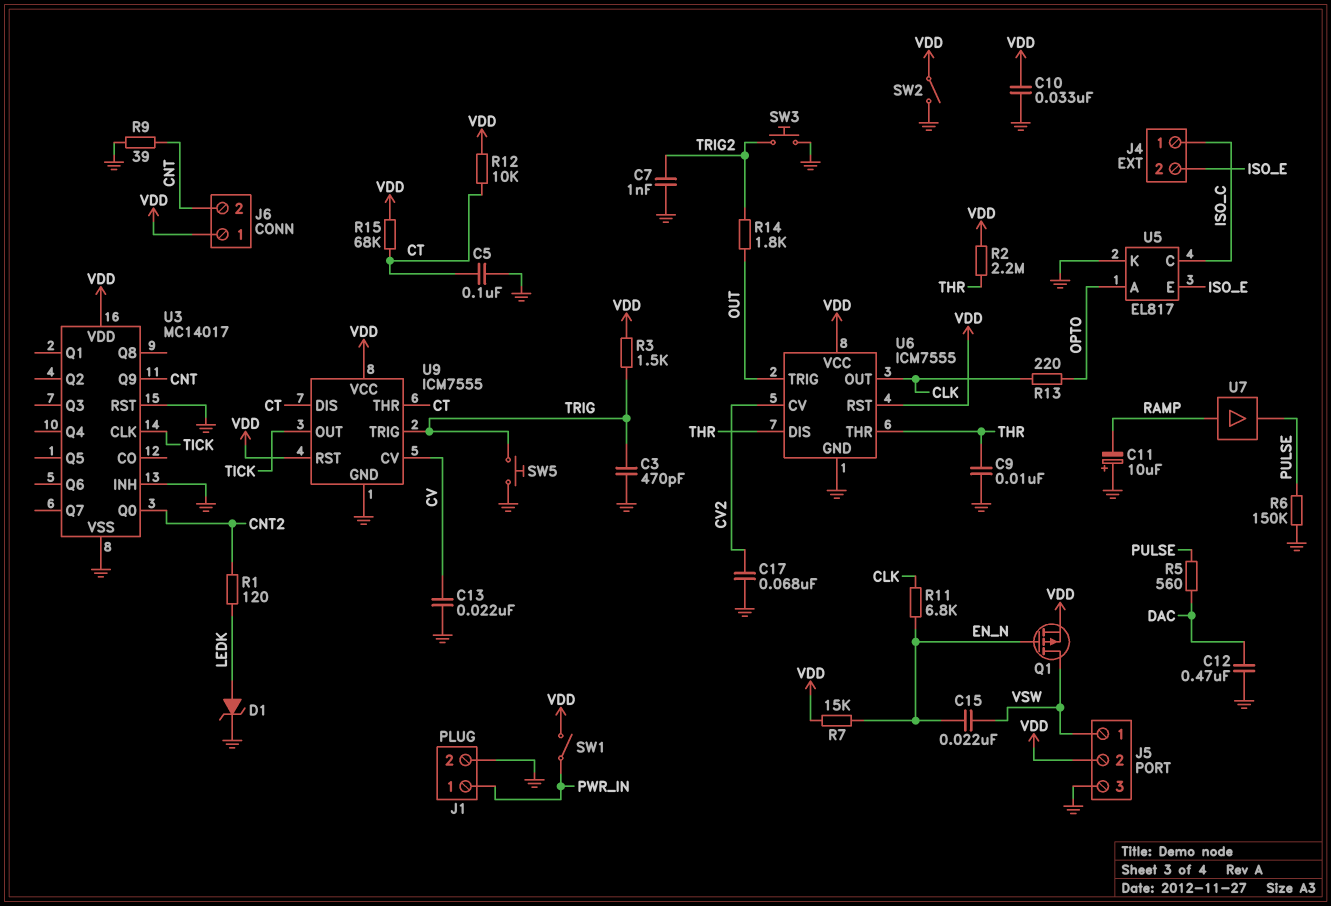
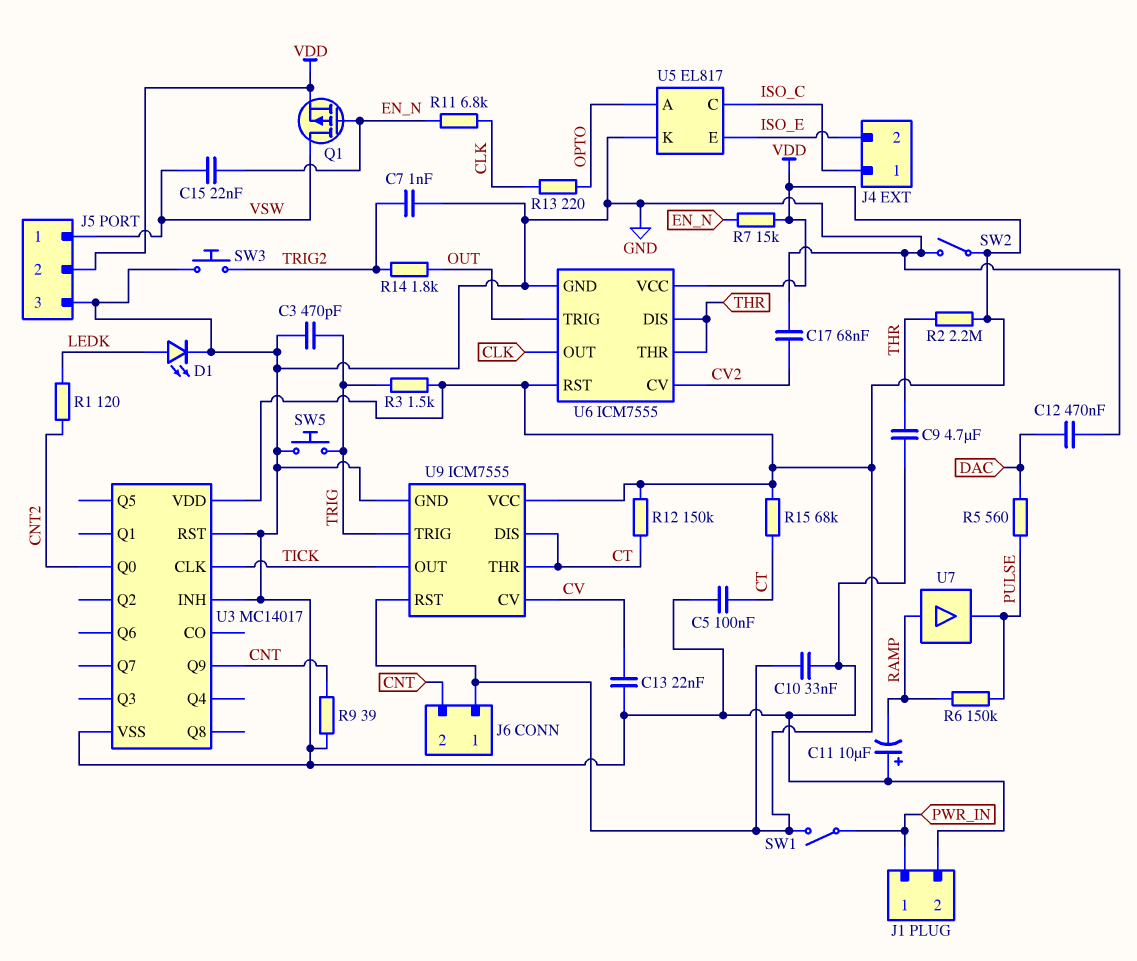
C9: 10nF (GND, THR) -> 4.7uF (GND, THR)
D1: zener (A LEDK, K GND) -> LED (A LEDK, K GND)
R6: 150k (GND, PULSE) -> 150k (PULSE, RAMP)
R12: 10k (CT, VDD) -> 150k (CT, VDD)

